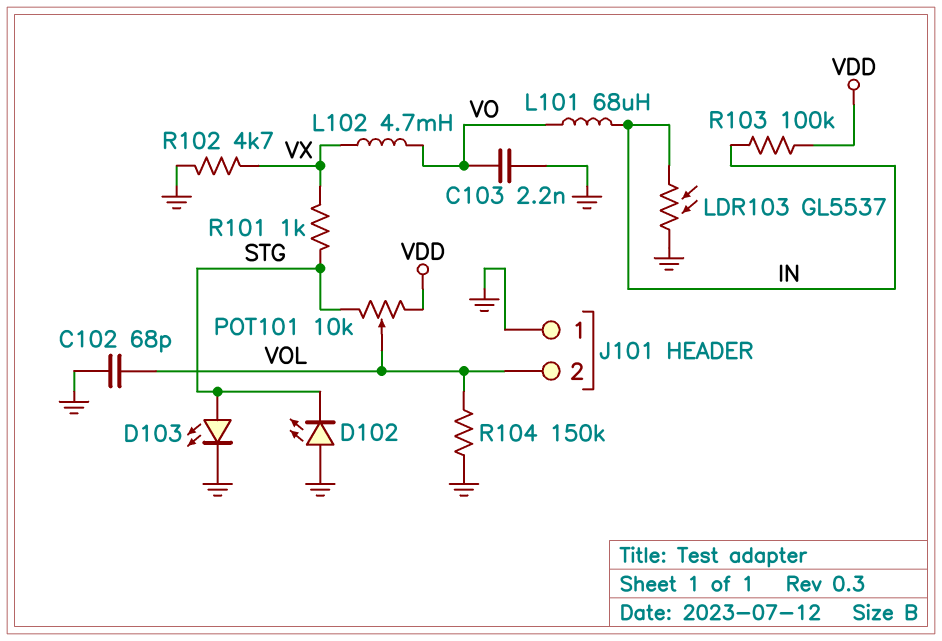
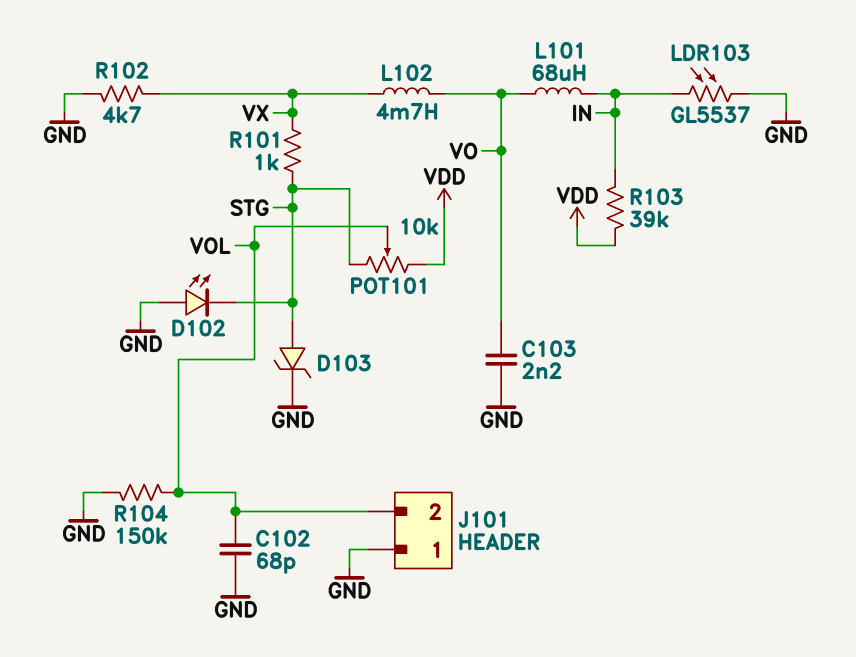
D103: LED (A STG, K GND) -> zener (A STG, K GND)
R103: 100k (IN, VDD) -> 39k (IN, VDD)

